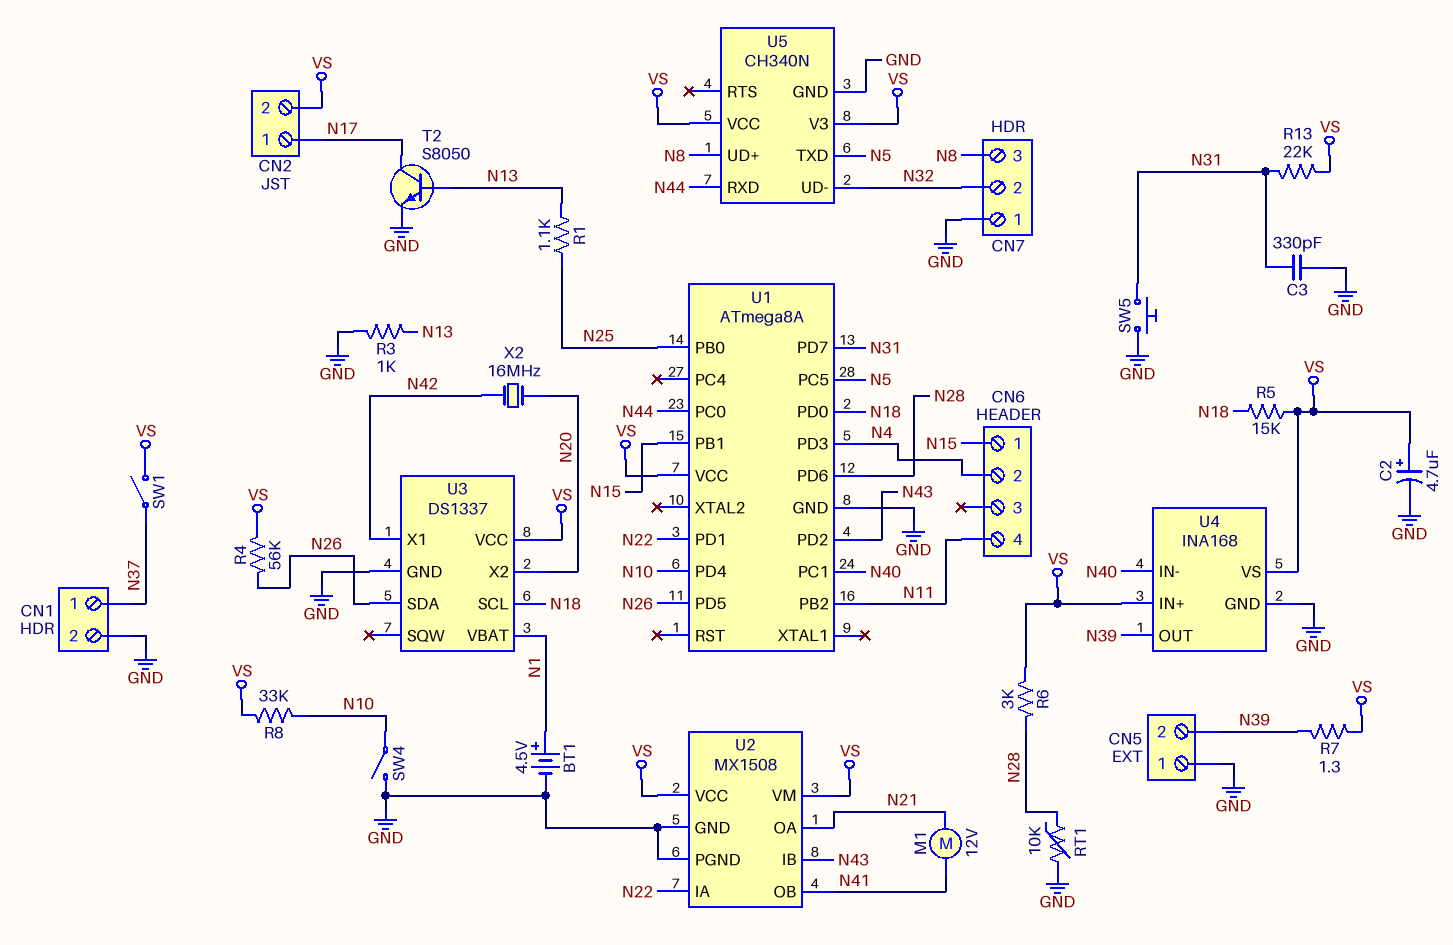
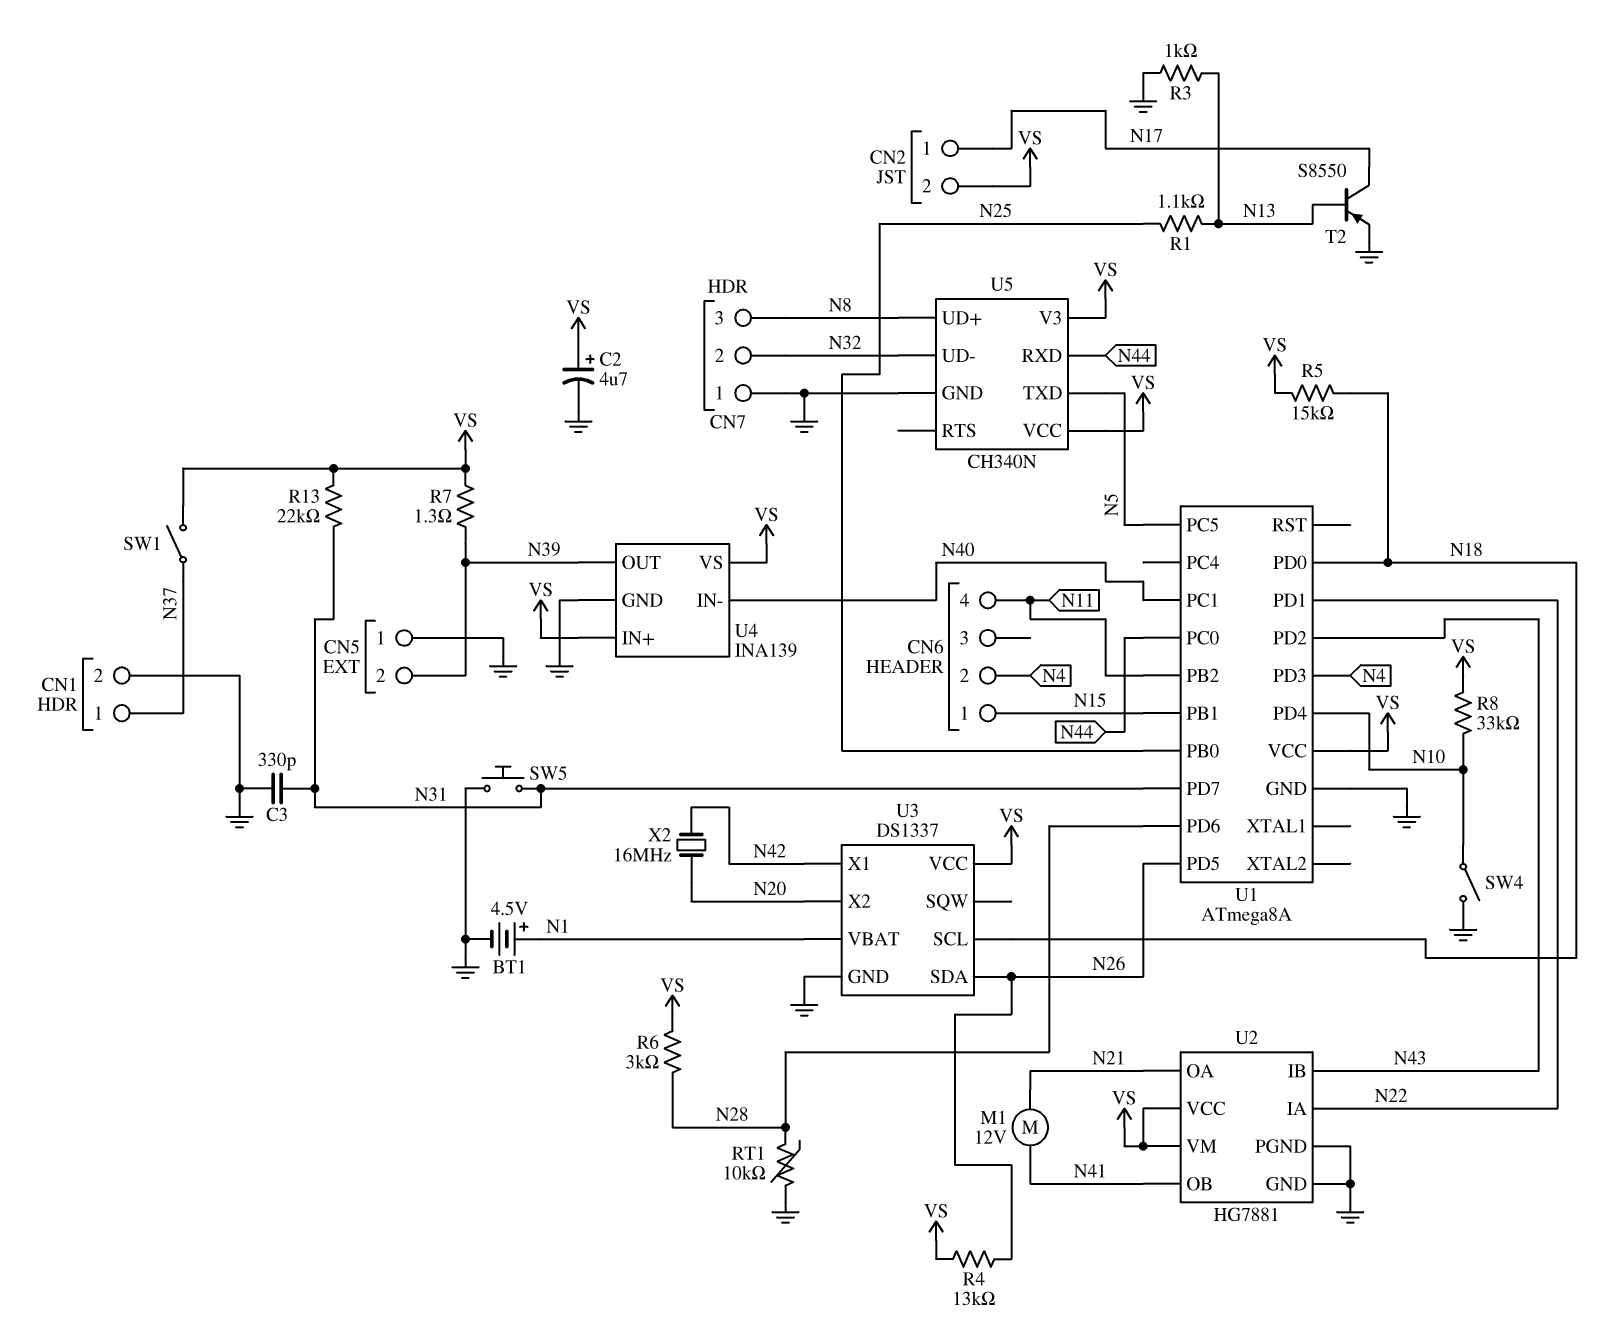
R4: 56k (N26, VS) -> 13k (N26, VS)
T2: NPN S8050 (B N13, C N17, E GND) -> PNP S8550 (B N13, C N17, E GND)
U2: MX1508 -> HG7881
U4: INA168 -> INA139

